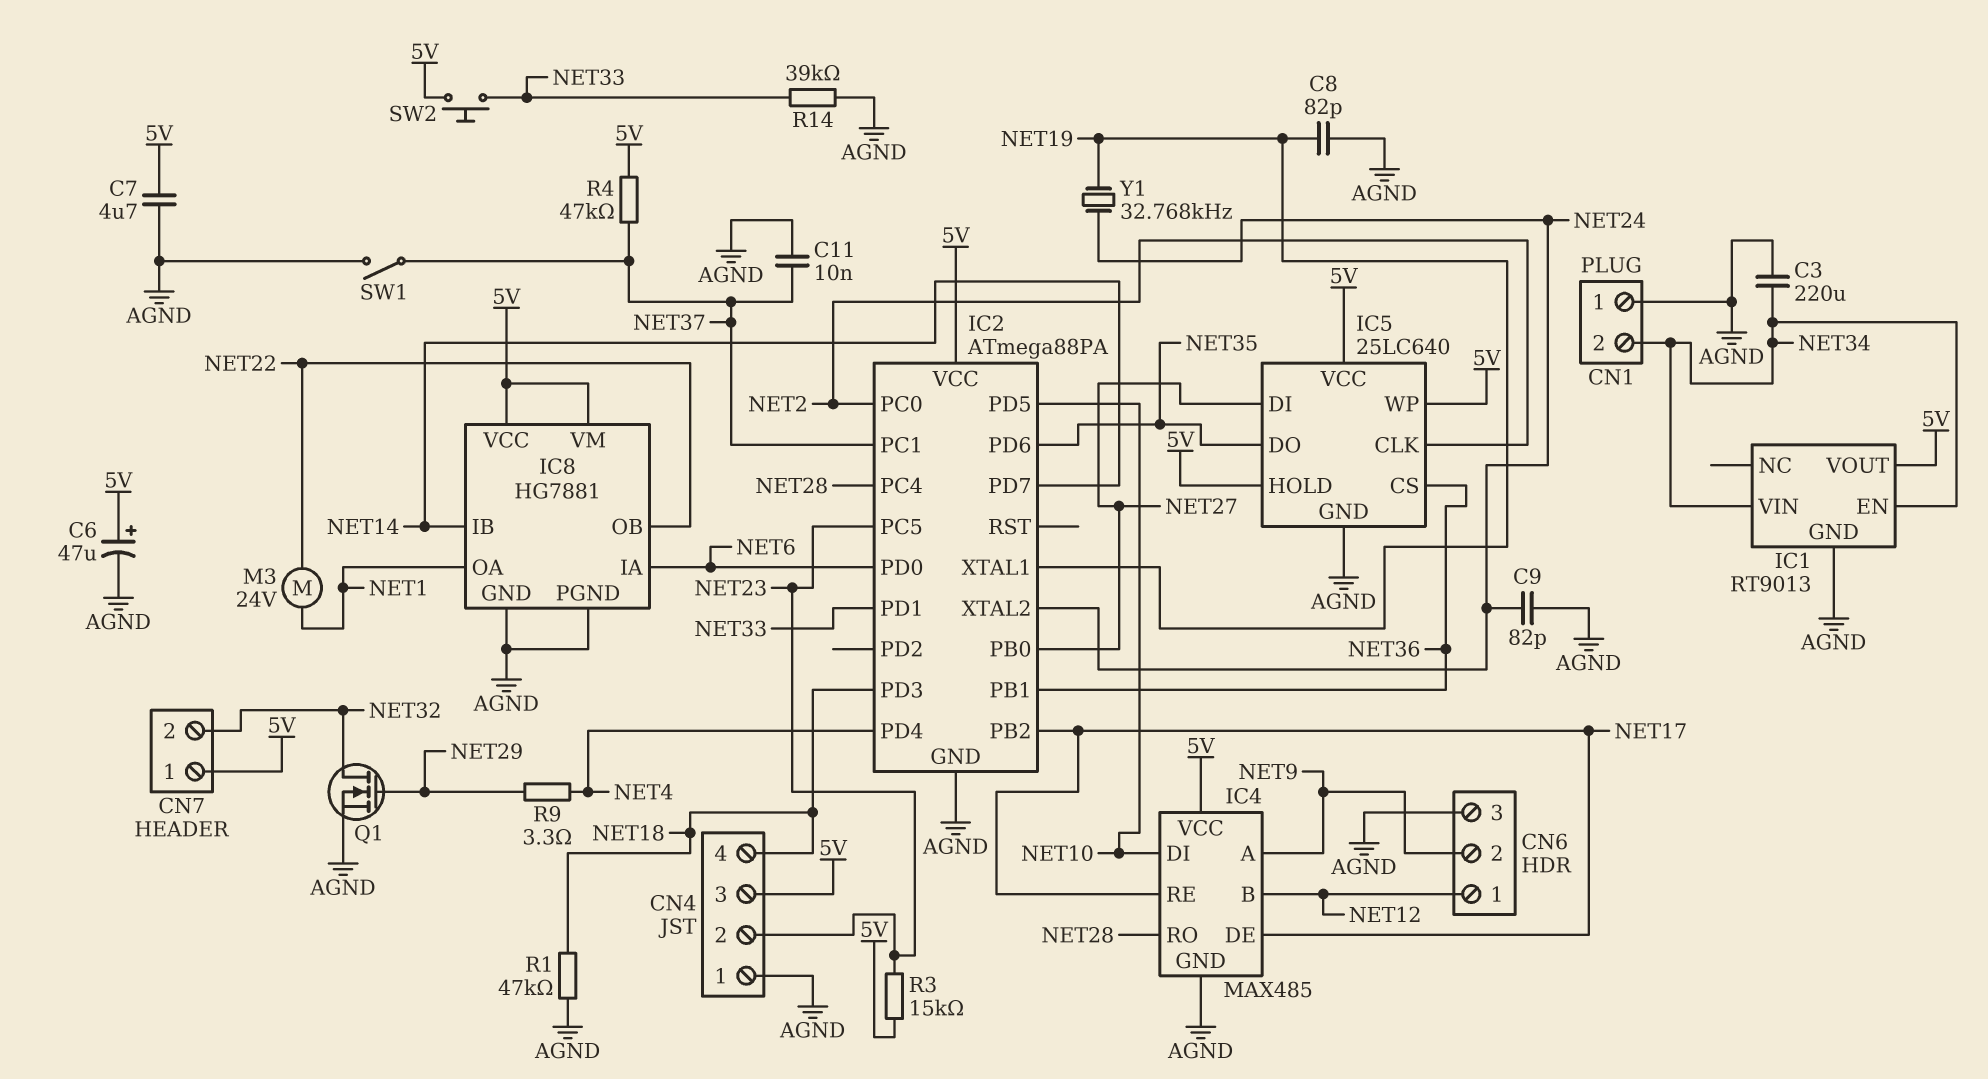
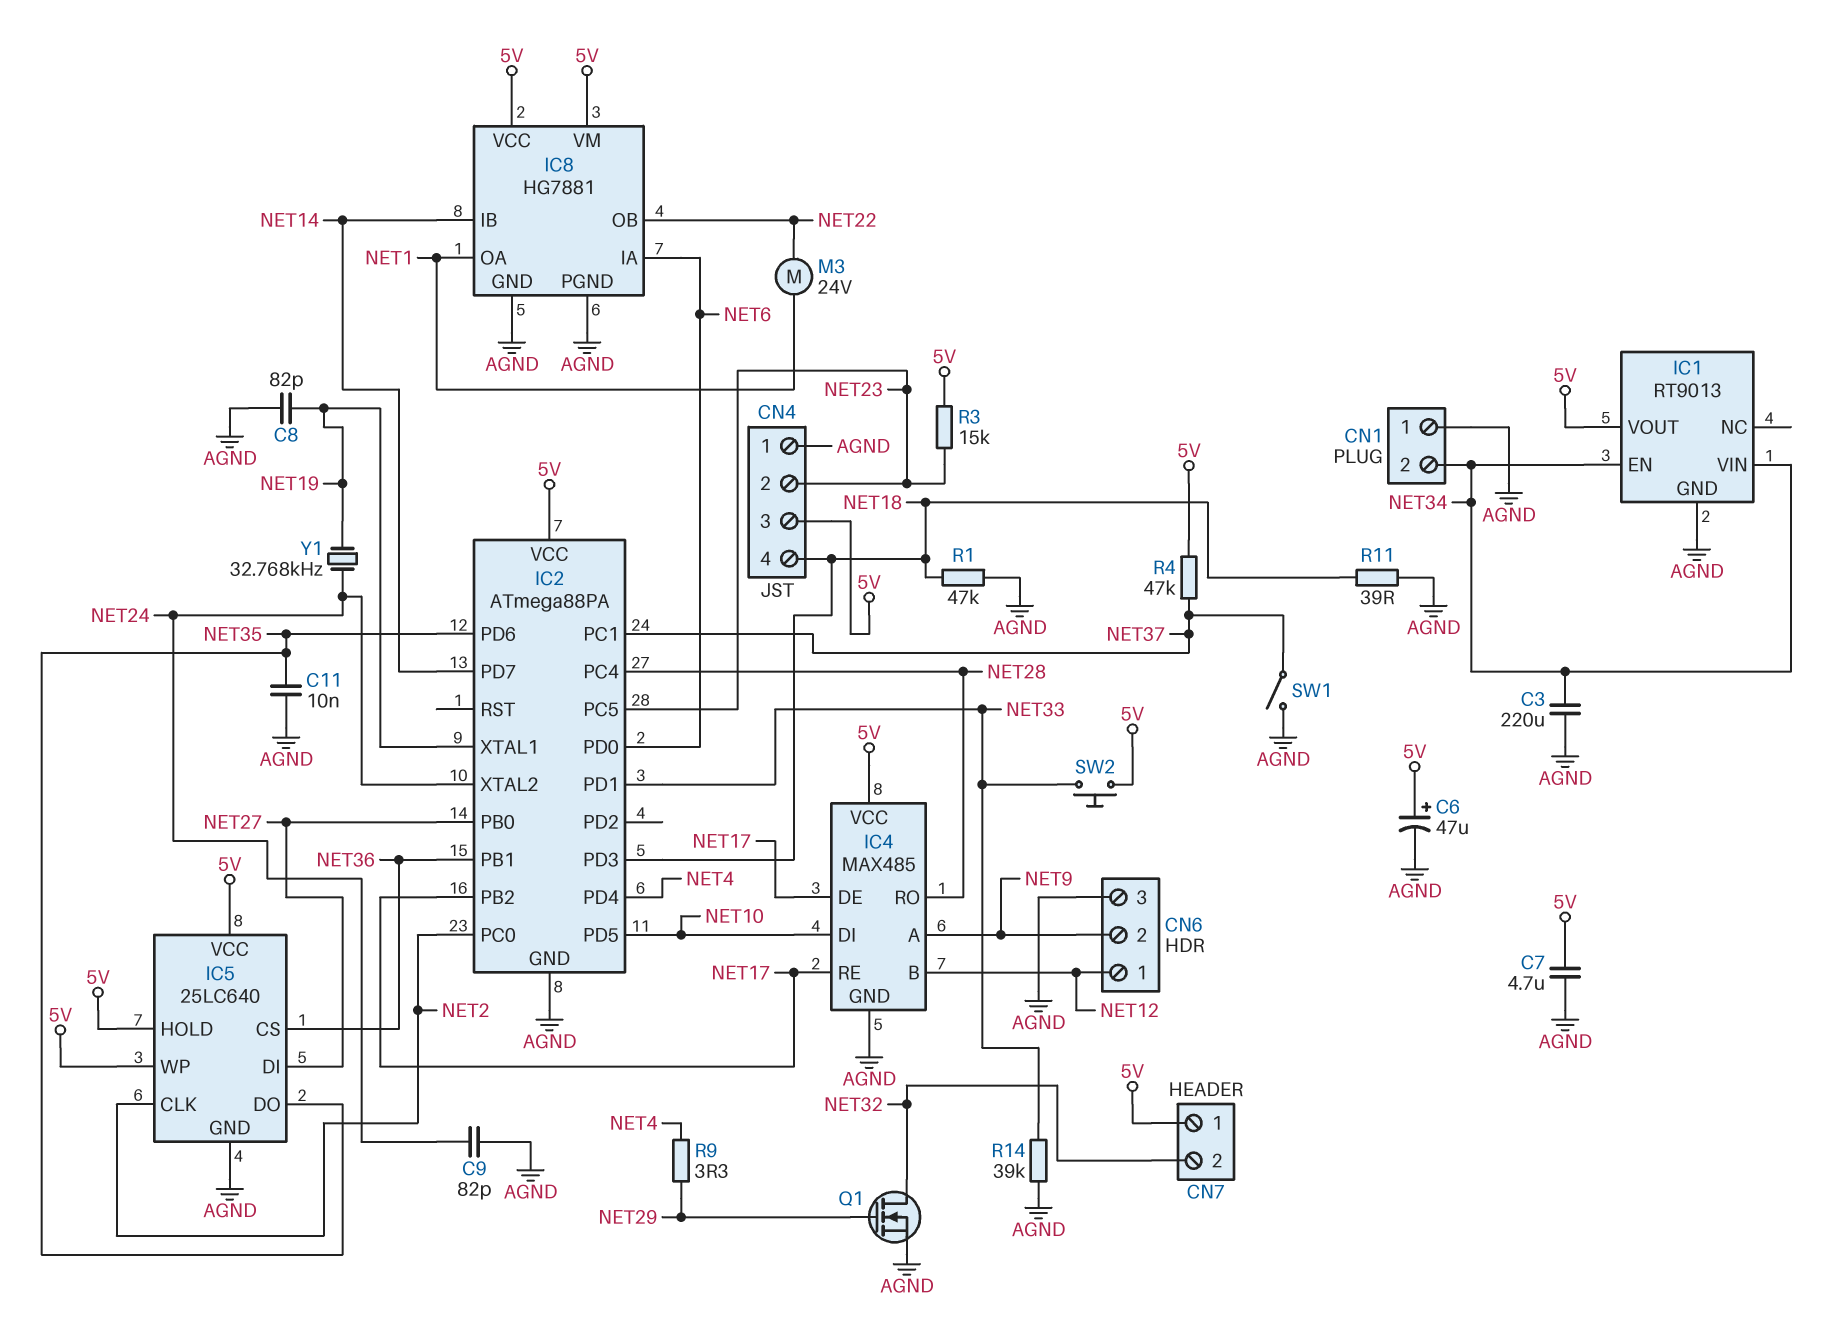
C11: 10nF (AGND, NET37) -> 10nF (AGND, NET35)
R11: none -> 39 (AGND, NET18)

